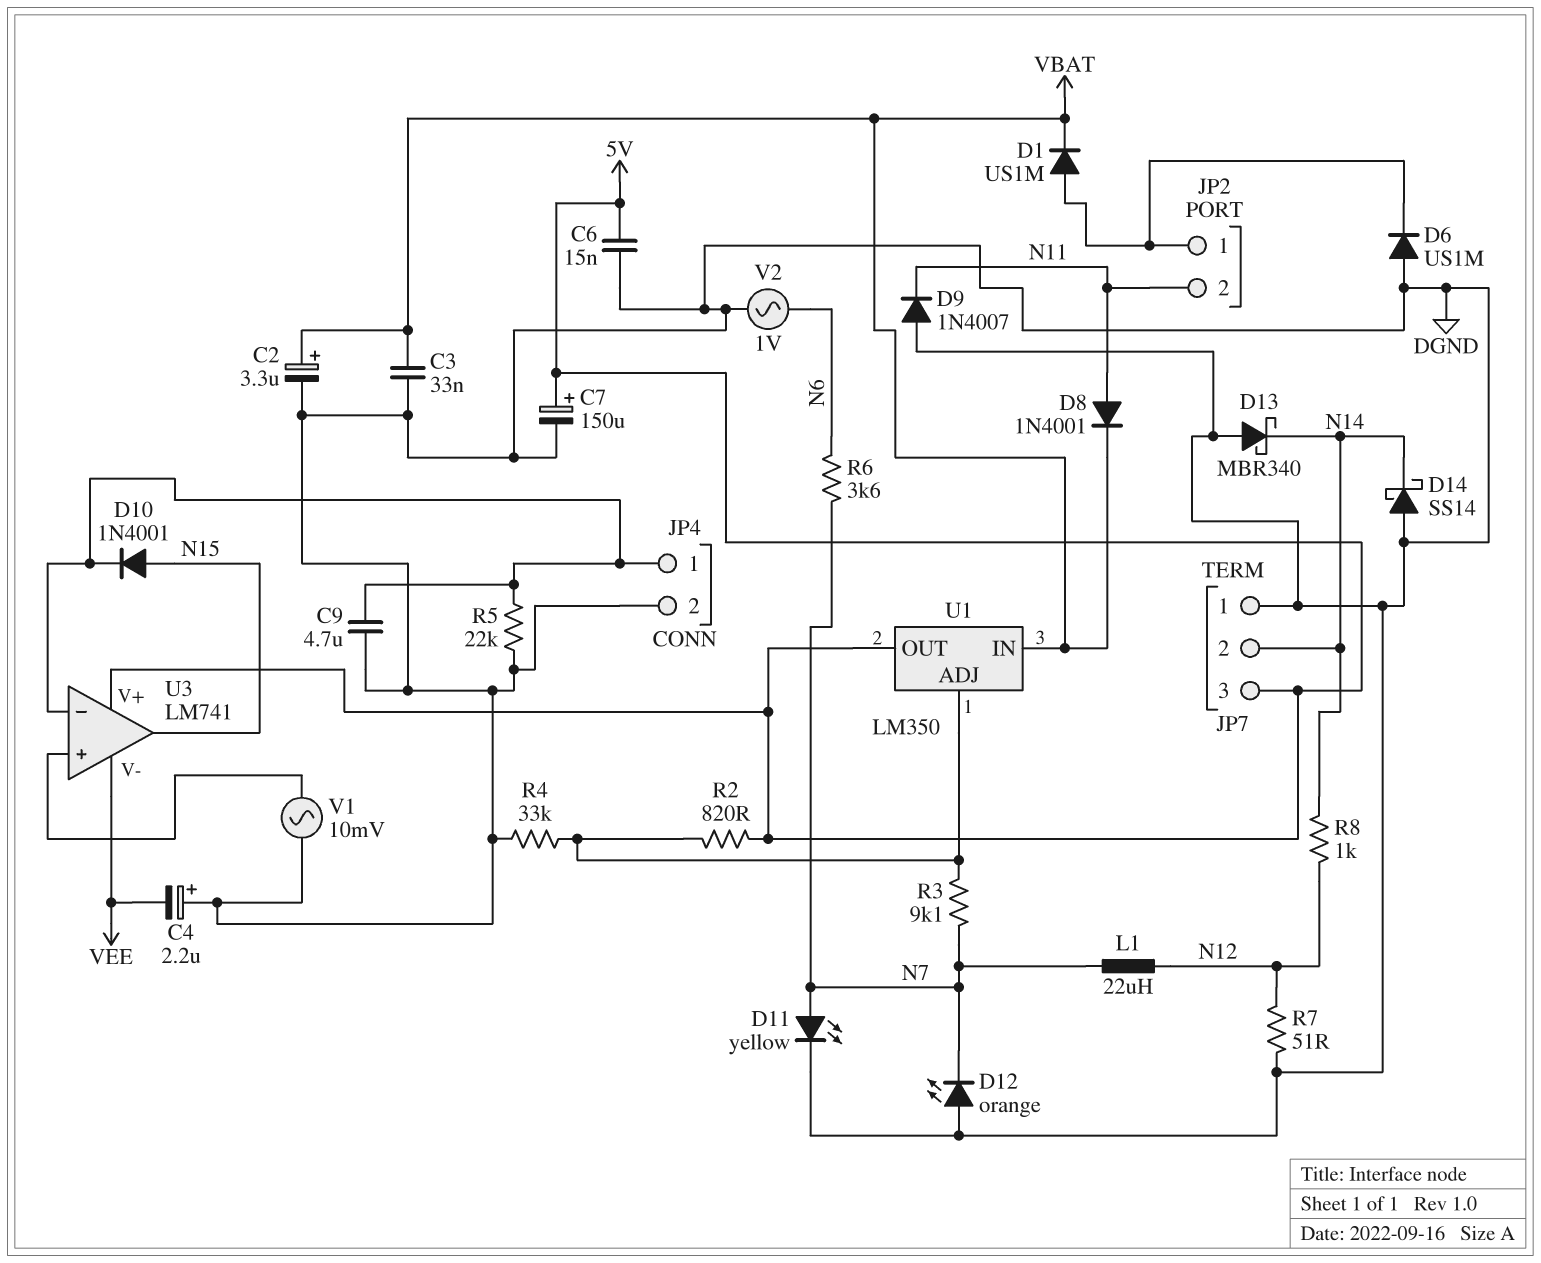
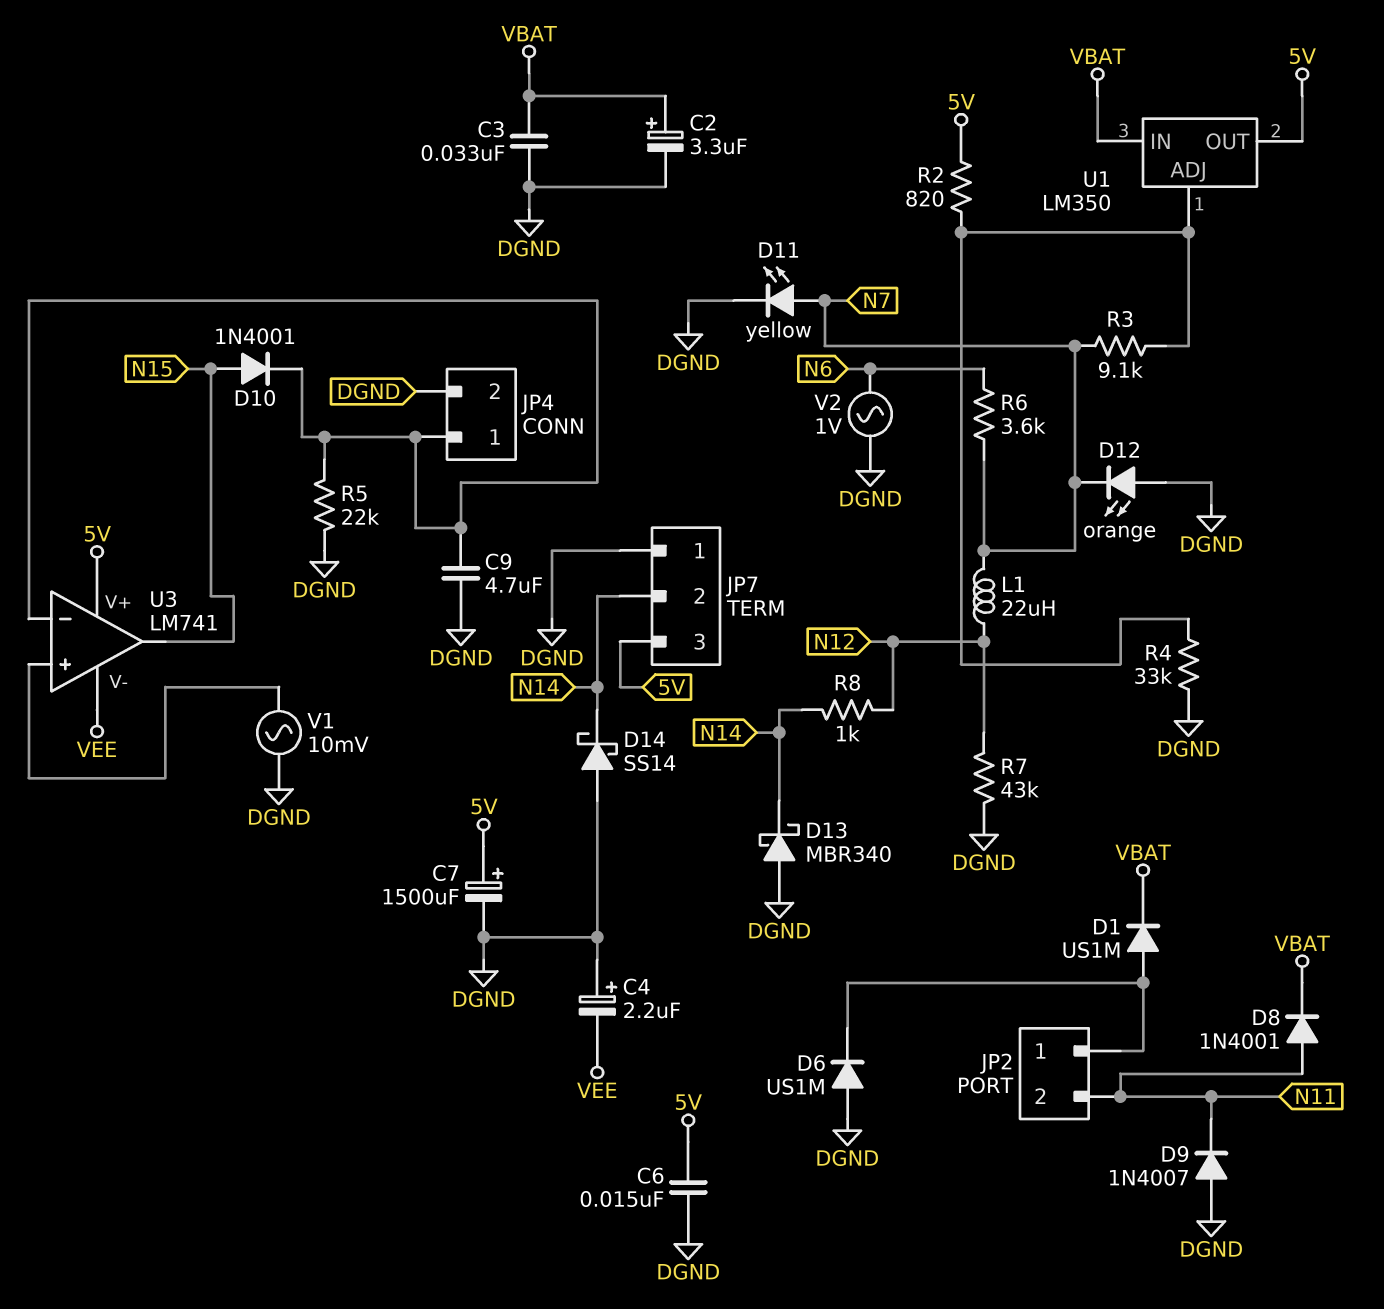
C7: 150uF (plus 5V, minus DGND) -> 1500uF (plus 5V, minus DGND)
R7: 51 (DGND, N12) -> 43k (DGND, N12)

